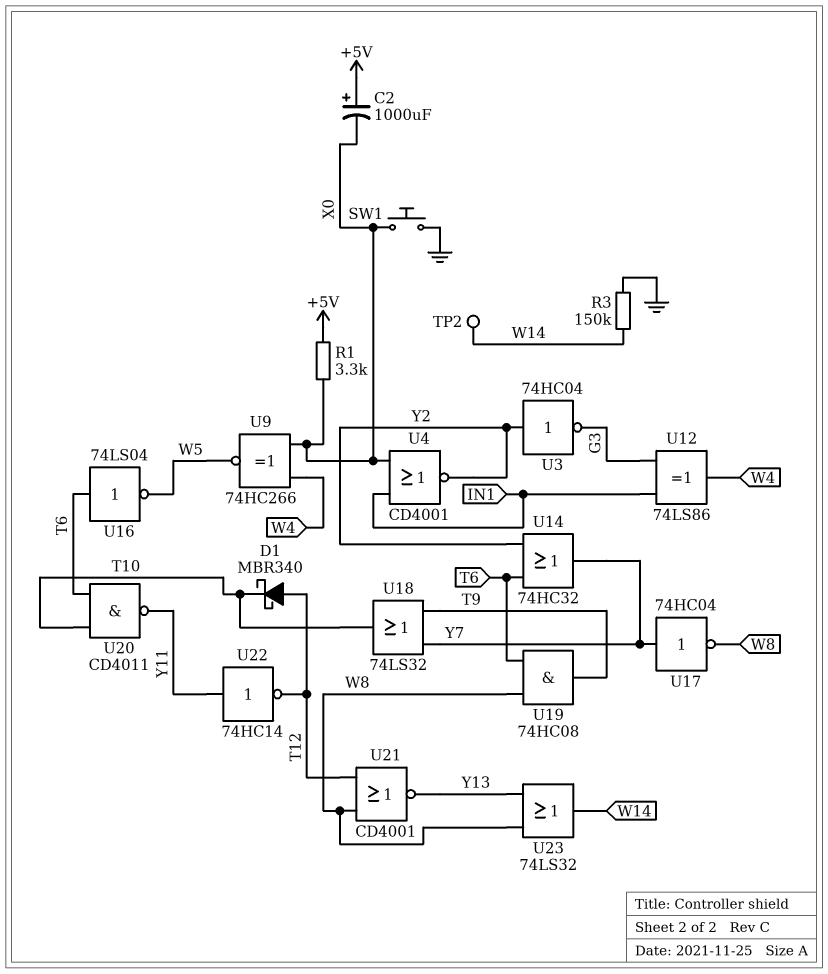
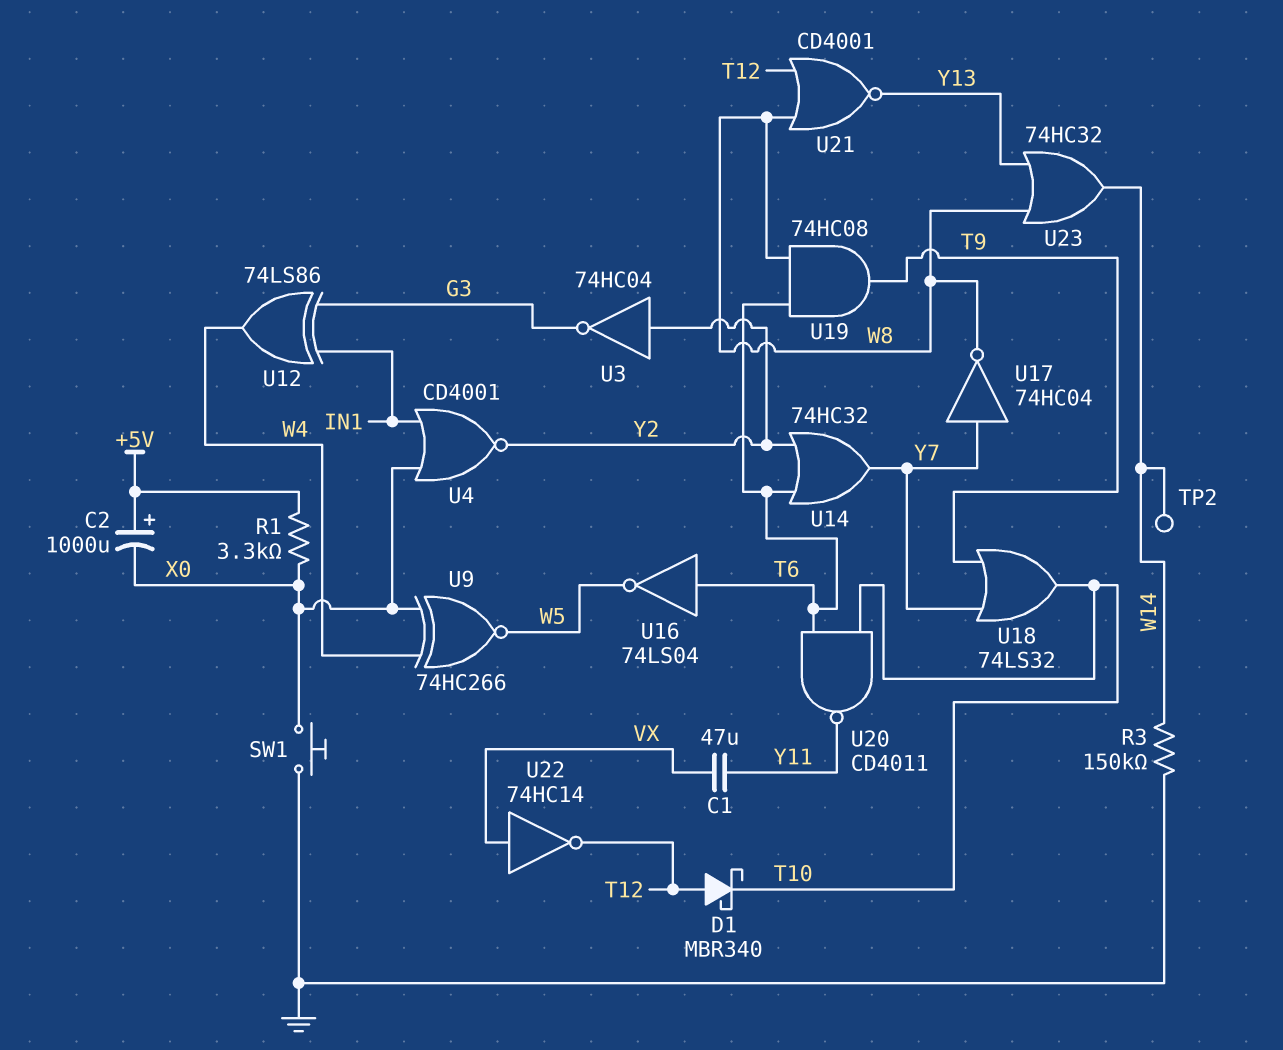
C1: none -> 47uF (VX, Y11)
U22: NOT 74HC14 (in Y11, out T12) -> NOT 74HC14 (in VX, out T12)
U23: OR 74LS32 (in W8, in Y13, out W14) -> OR 74HC32 (in W8, in Y13, out W14)

